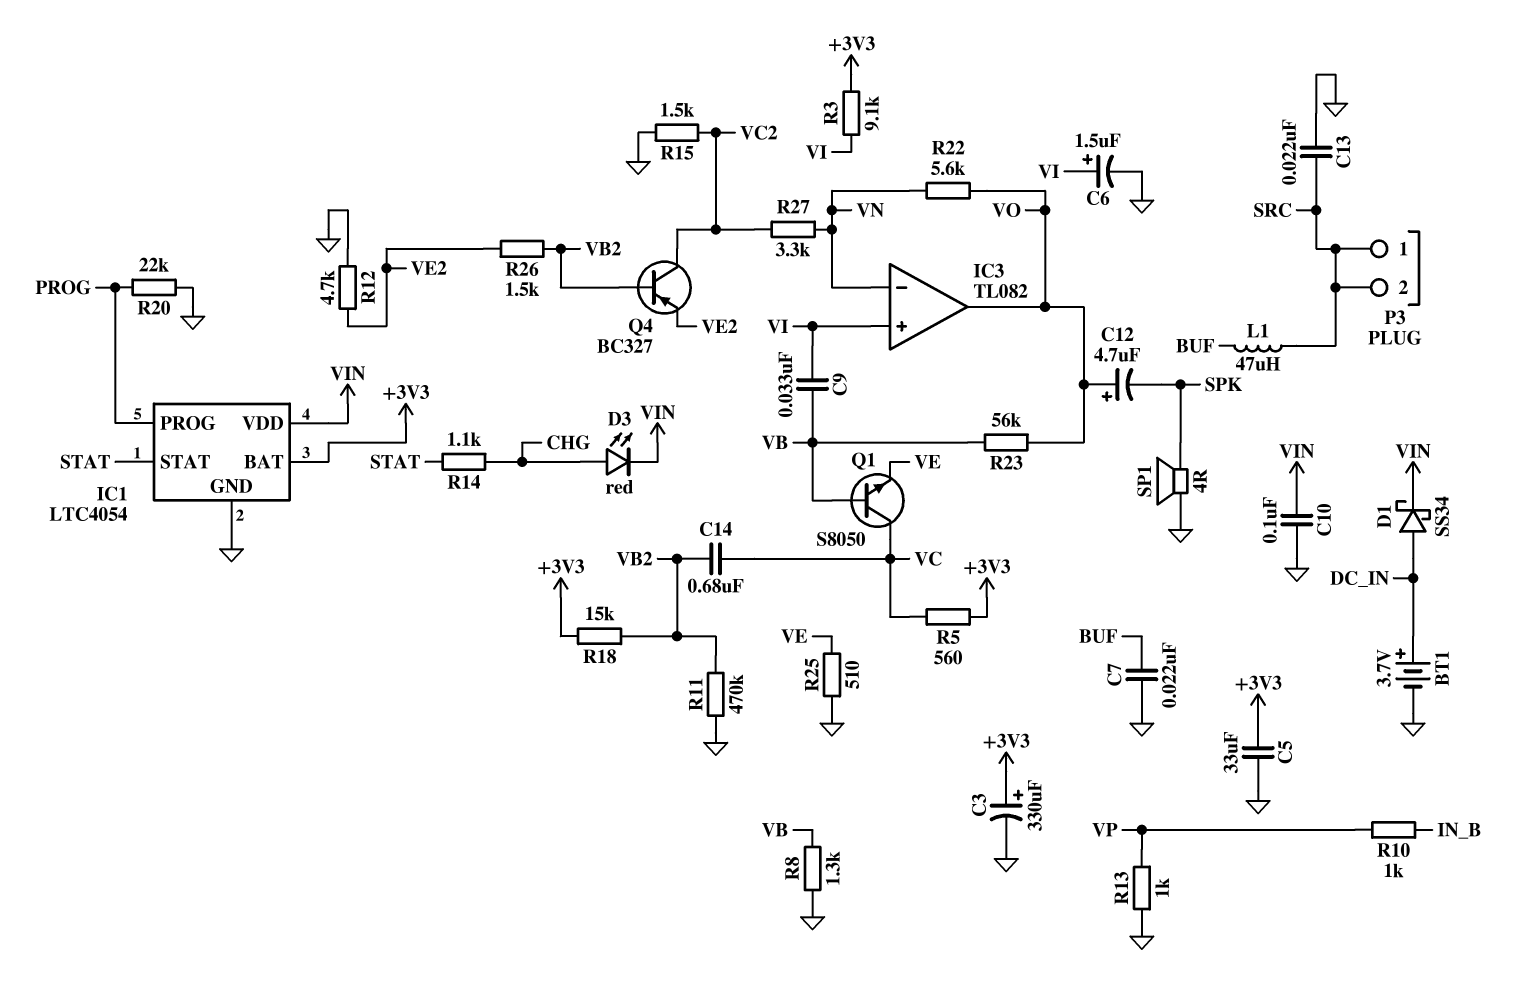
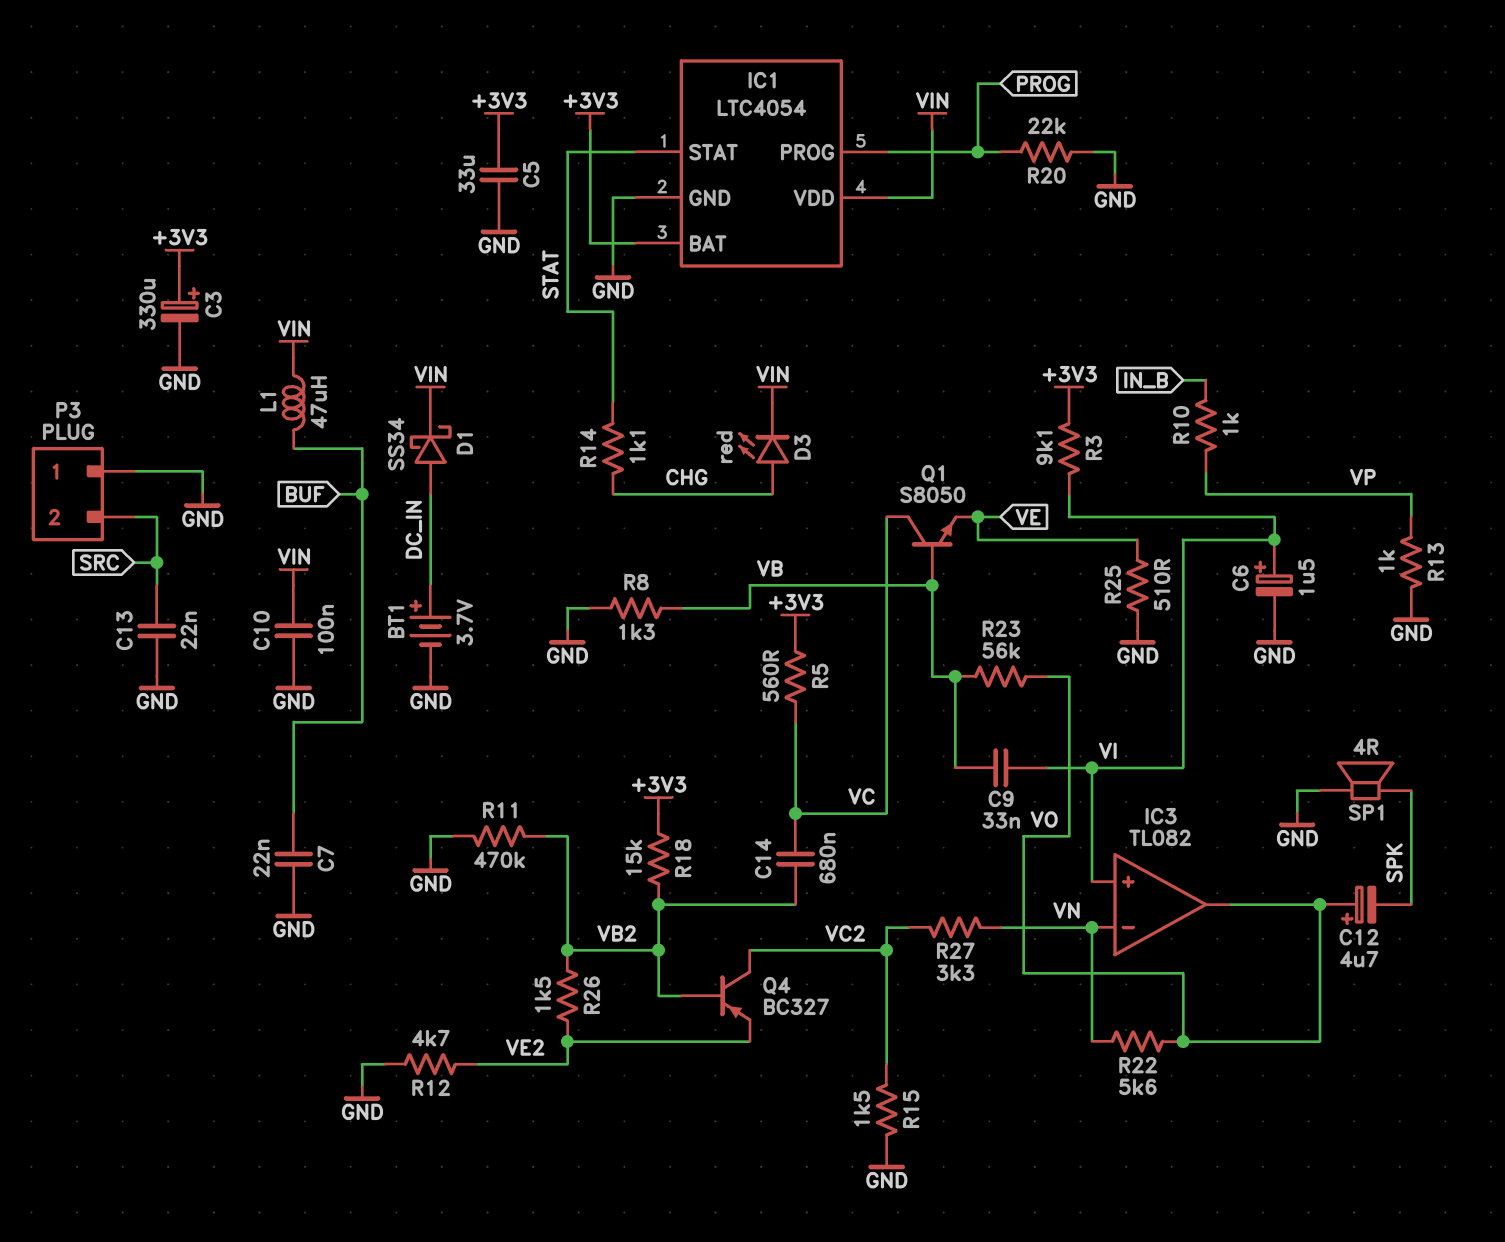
L1: 47uH (BUF, SRC) -> 47uH (BUF, VIN)
P3 pin 1: SRC -> GND

